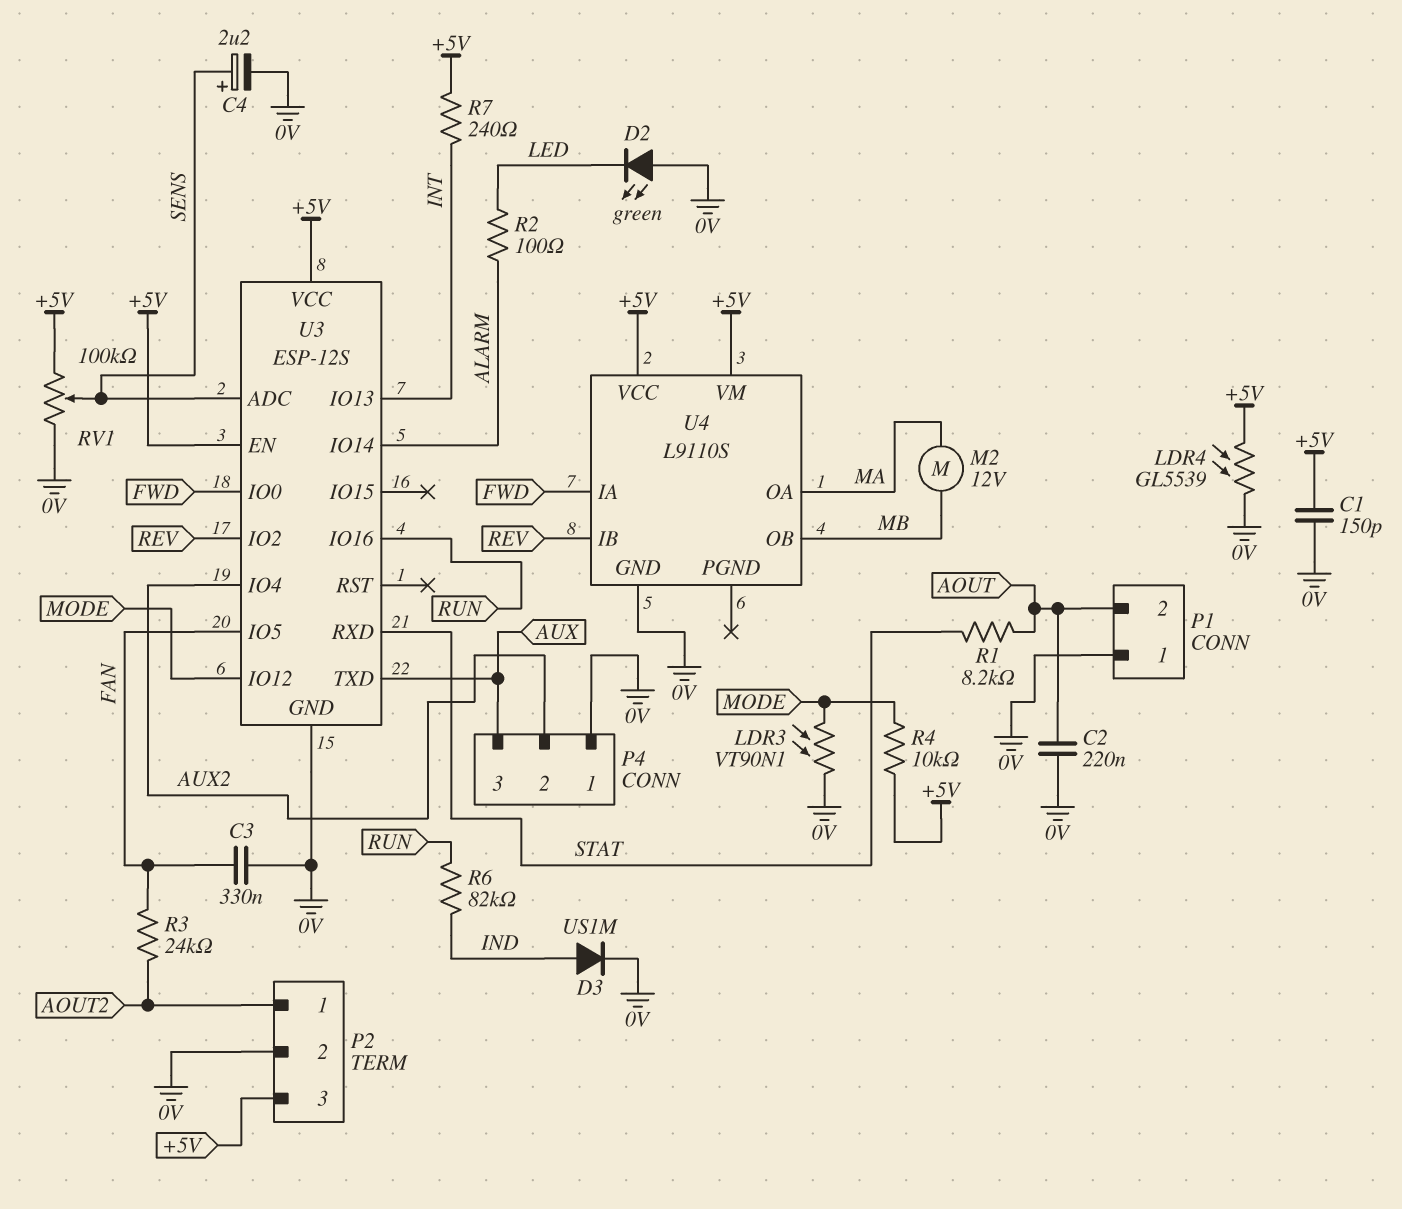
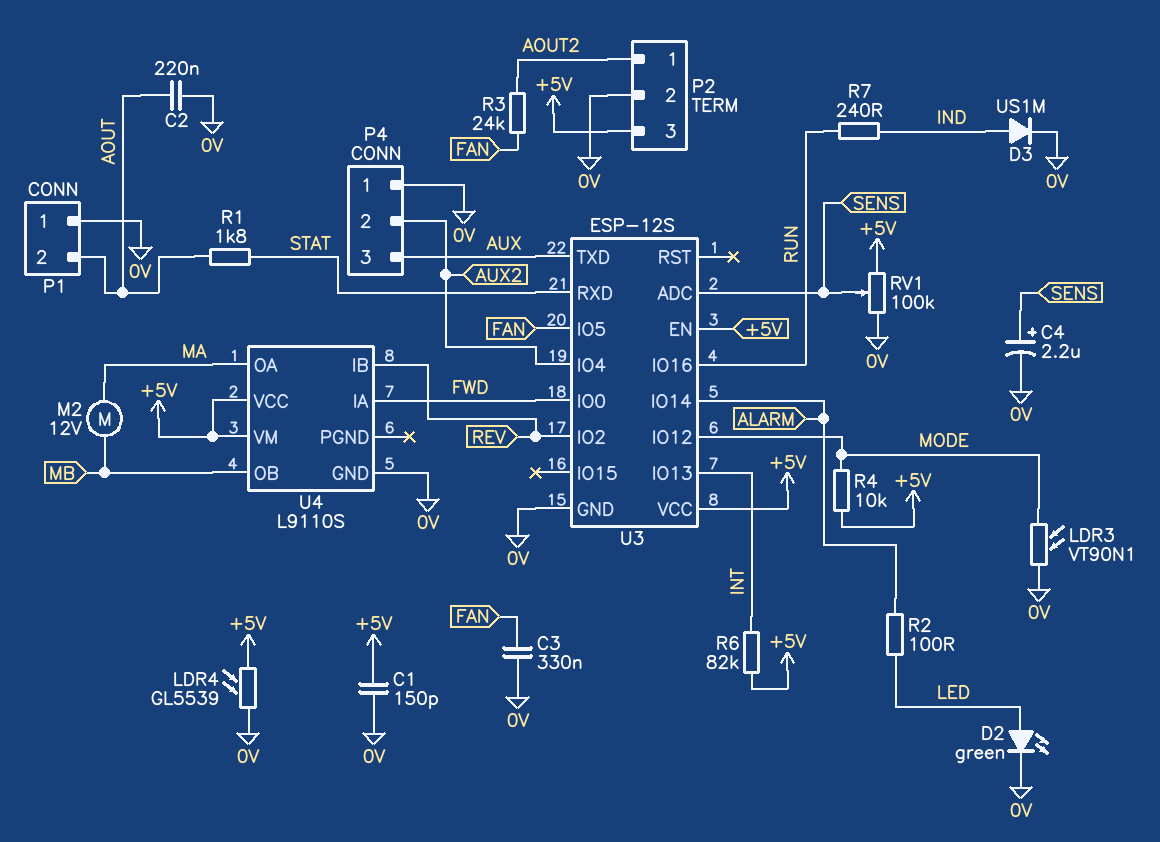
D2: LED green (A 0V, K LED) -> LED green (A LED, K 0V)
R1: 8.2k (AOUT, STAT) -> 1.8k (AOUT, STAT)
R6: 82k (IND, RUN) -> 82k (+5V, INT)
R7: 240 (+5V, INT) -> 240 (IND, RUN)

